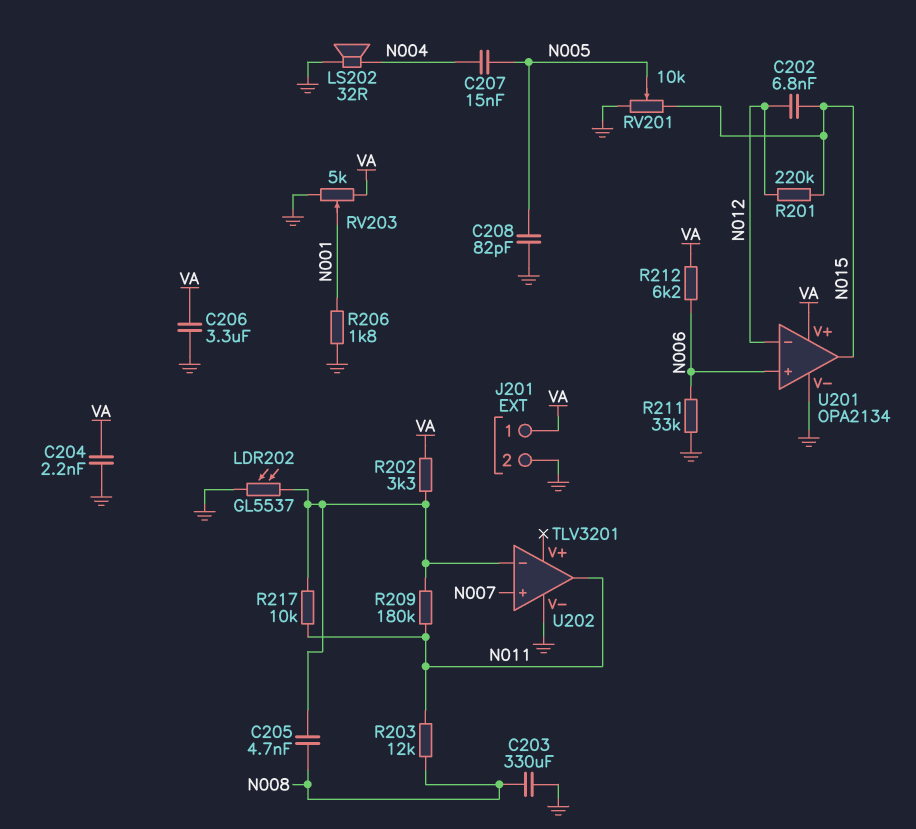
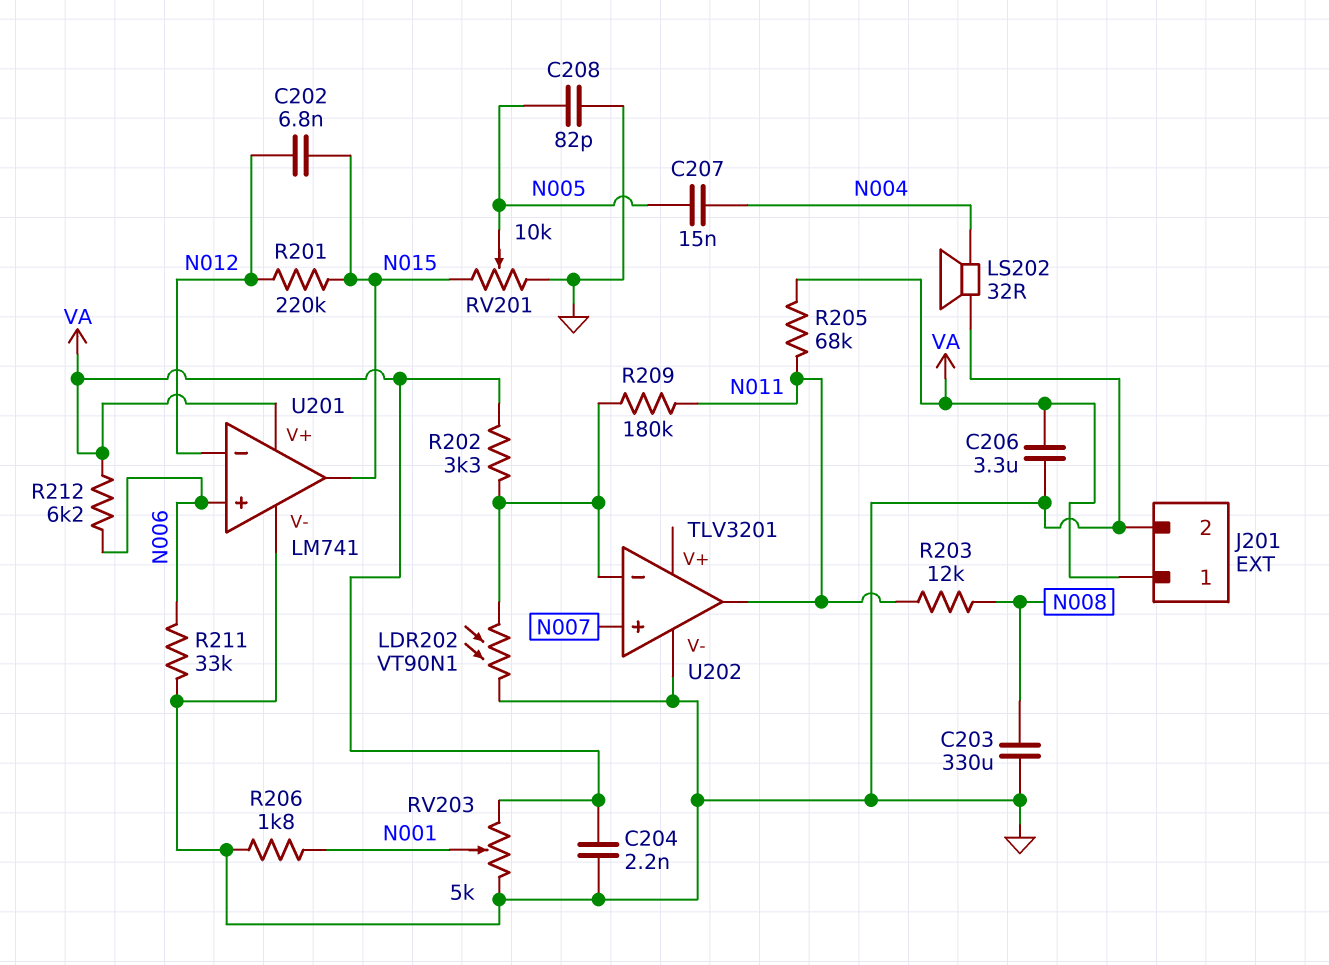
C205: 4.7nF (N008, U202/in-) -> none
LDR202: GL5537 (GND, U202/in-) -> VT90N1 (GND, U202/in-)
R205: none -> 68k (N011, VA)
R217: 10k (N011, U202/in-) -> none
U201: OPA2134 -> LM741

